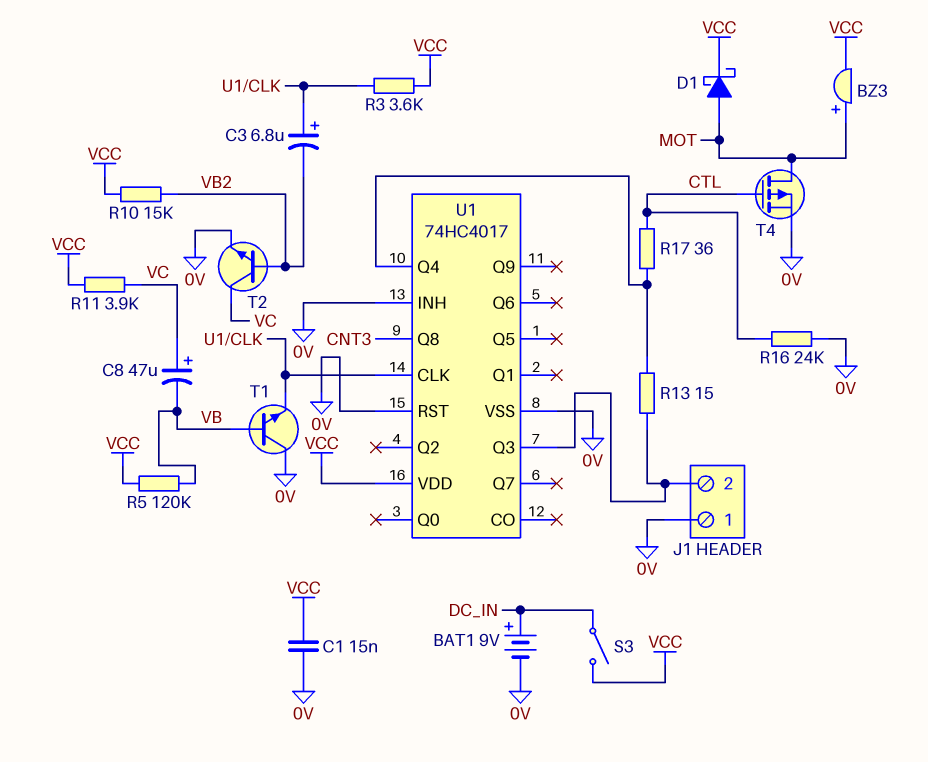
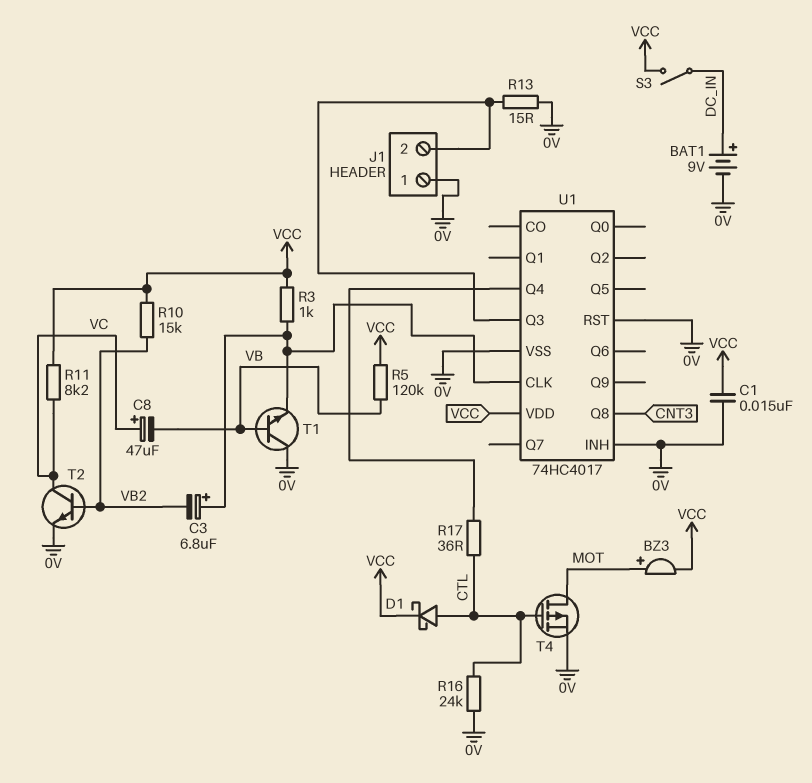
D1: schottky (A MOT, K VCC) -> schottky (A CTL, K VCC)
R3: 3.6k (U1/CLK, VCC) -> 1k (U1/CLK, VCC)
R11: 3.9k (VC, VCC) -> 8.2k (VC, VCC)
R13: 15 (J1/2, U1/Q4) -> 15 (0V, J1/2)

